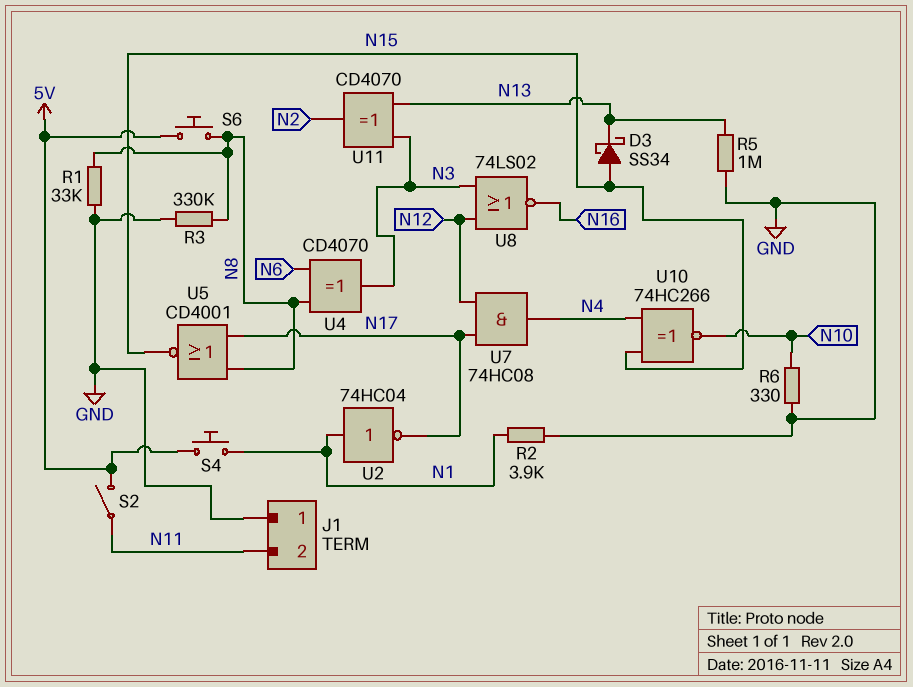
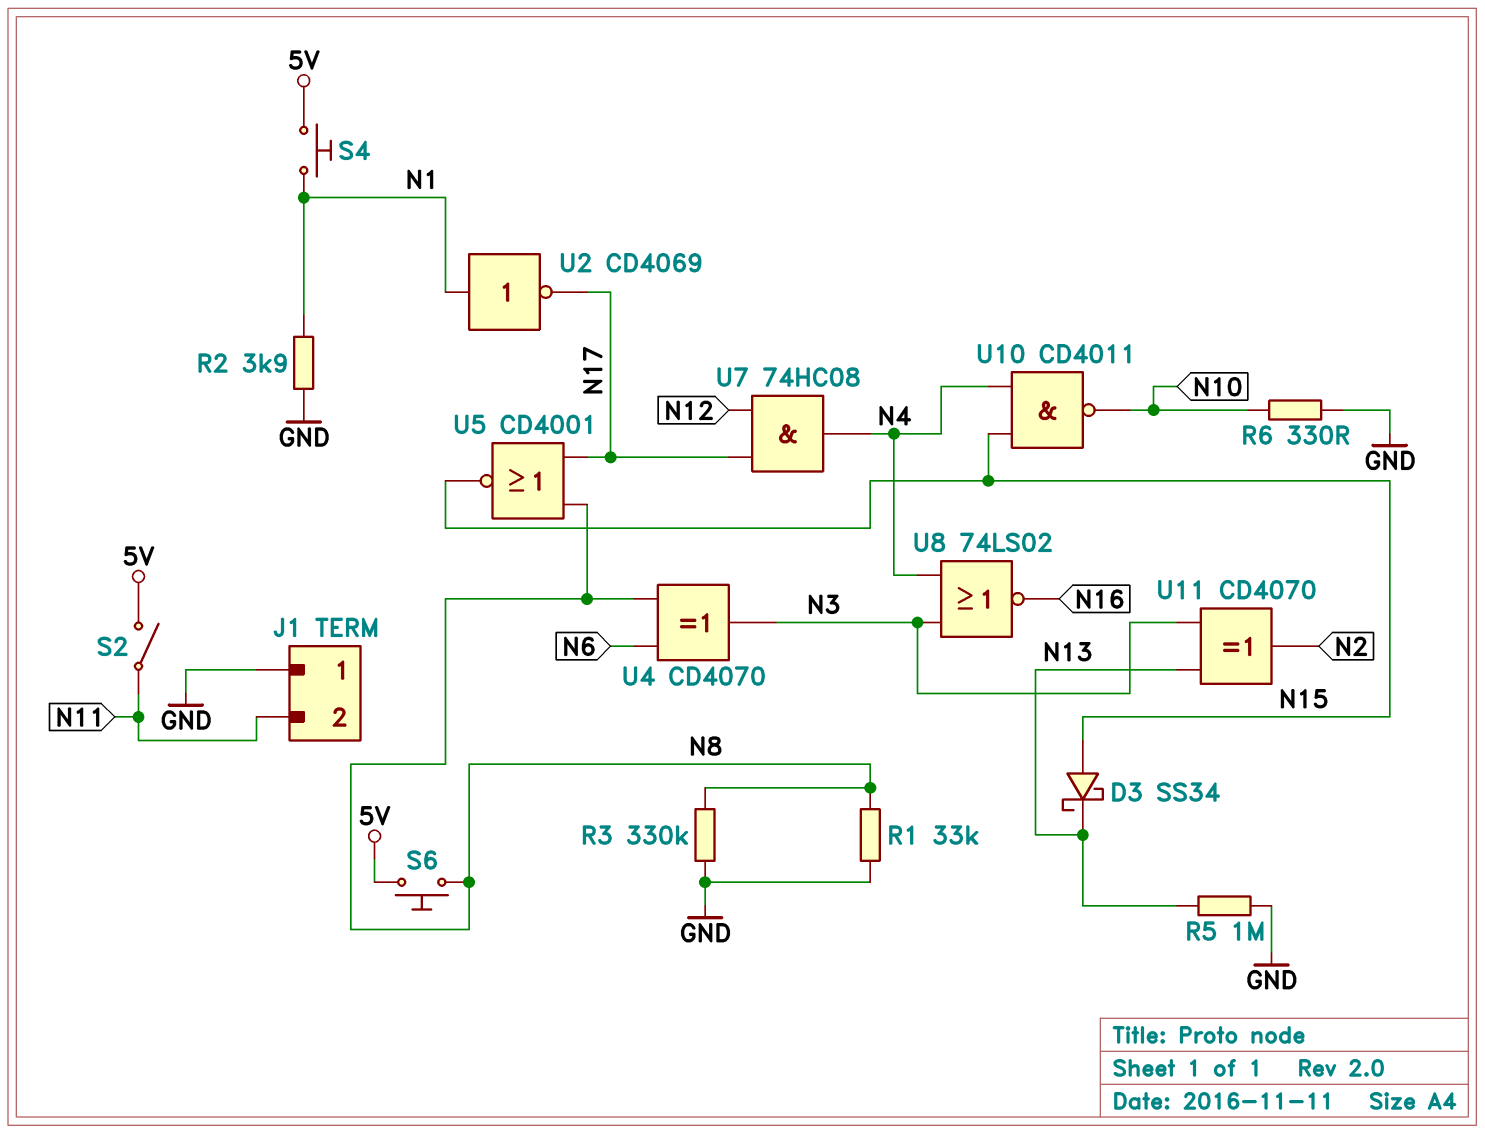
U2: NOT 74HC04 (in N1, out N17) -> NOT CD4069 (in N1, out N17)
U8: NOR 74LS02 (in N3, in N12, out N16) -> NOR 74LS02 (in N3, in N4, out N16)
U10: XNOR 74HC266 (in N4, in N15, out N10) -> NAND CD4011 (in N4, in N15, out N10)

